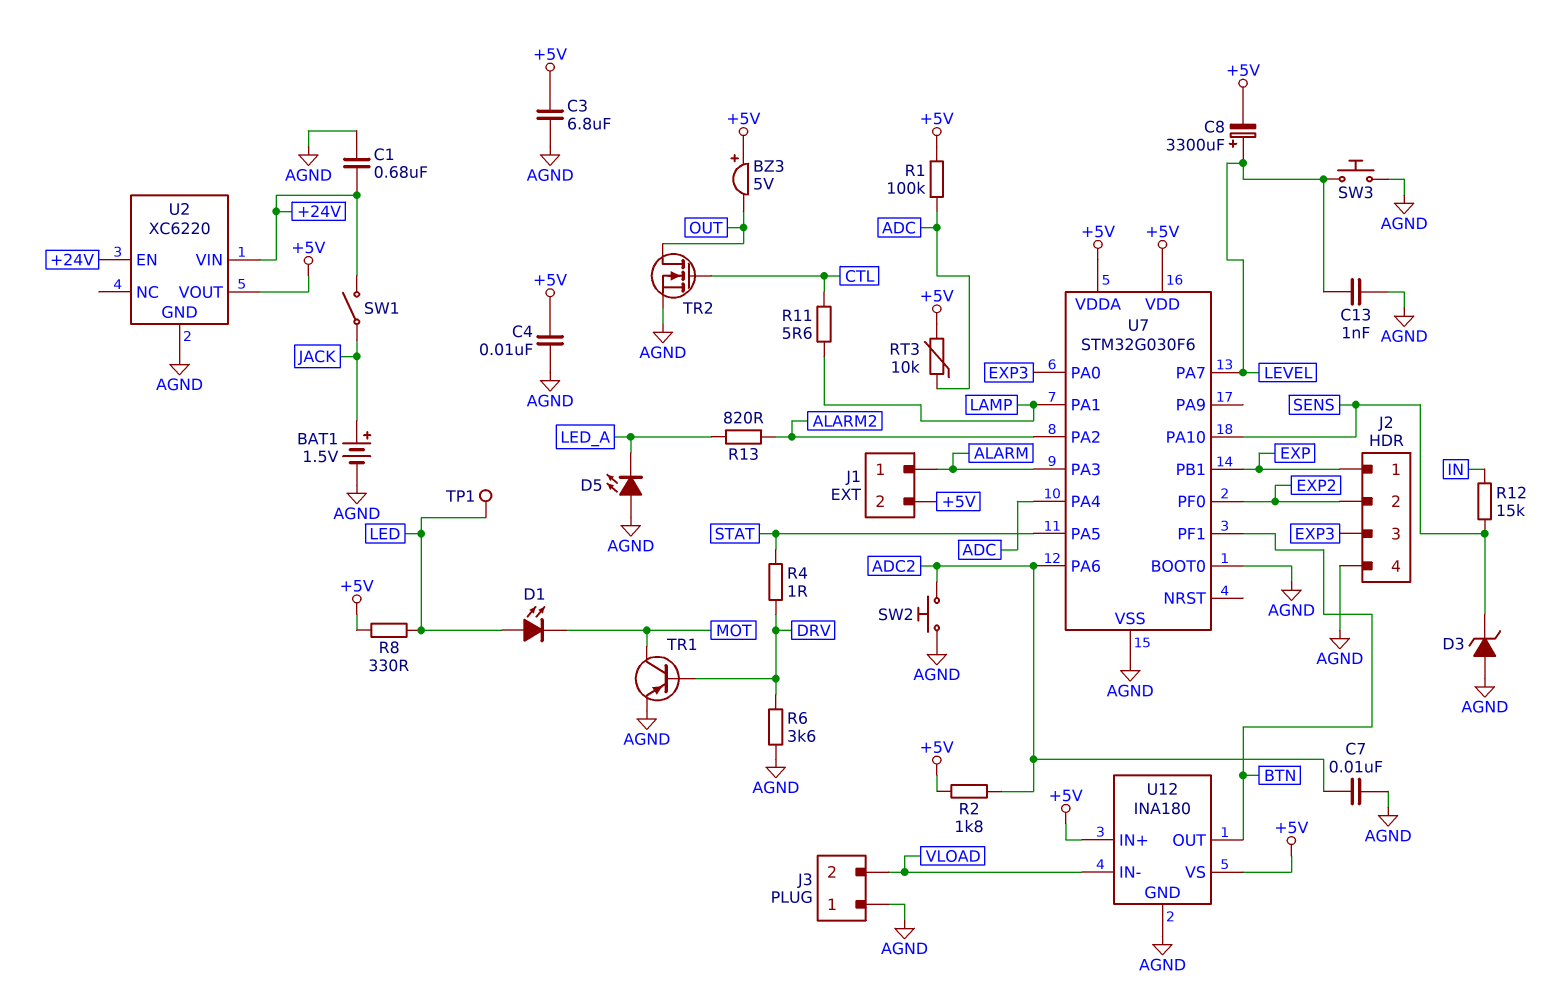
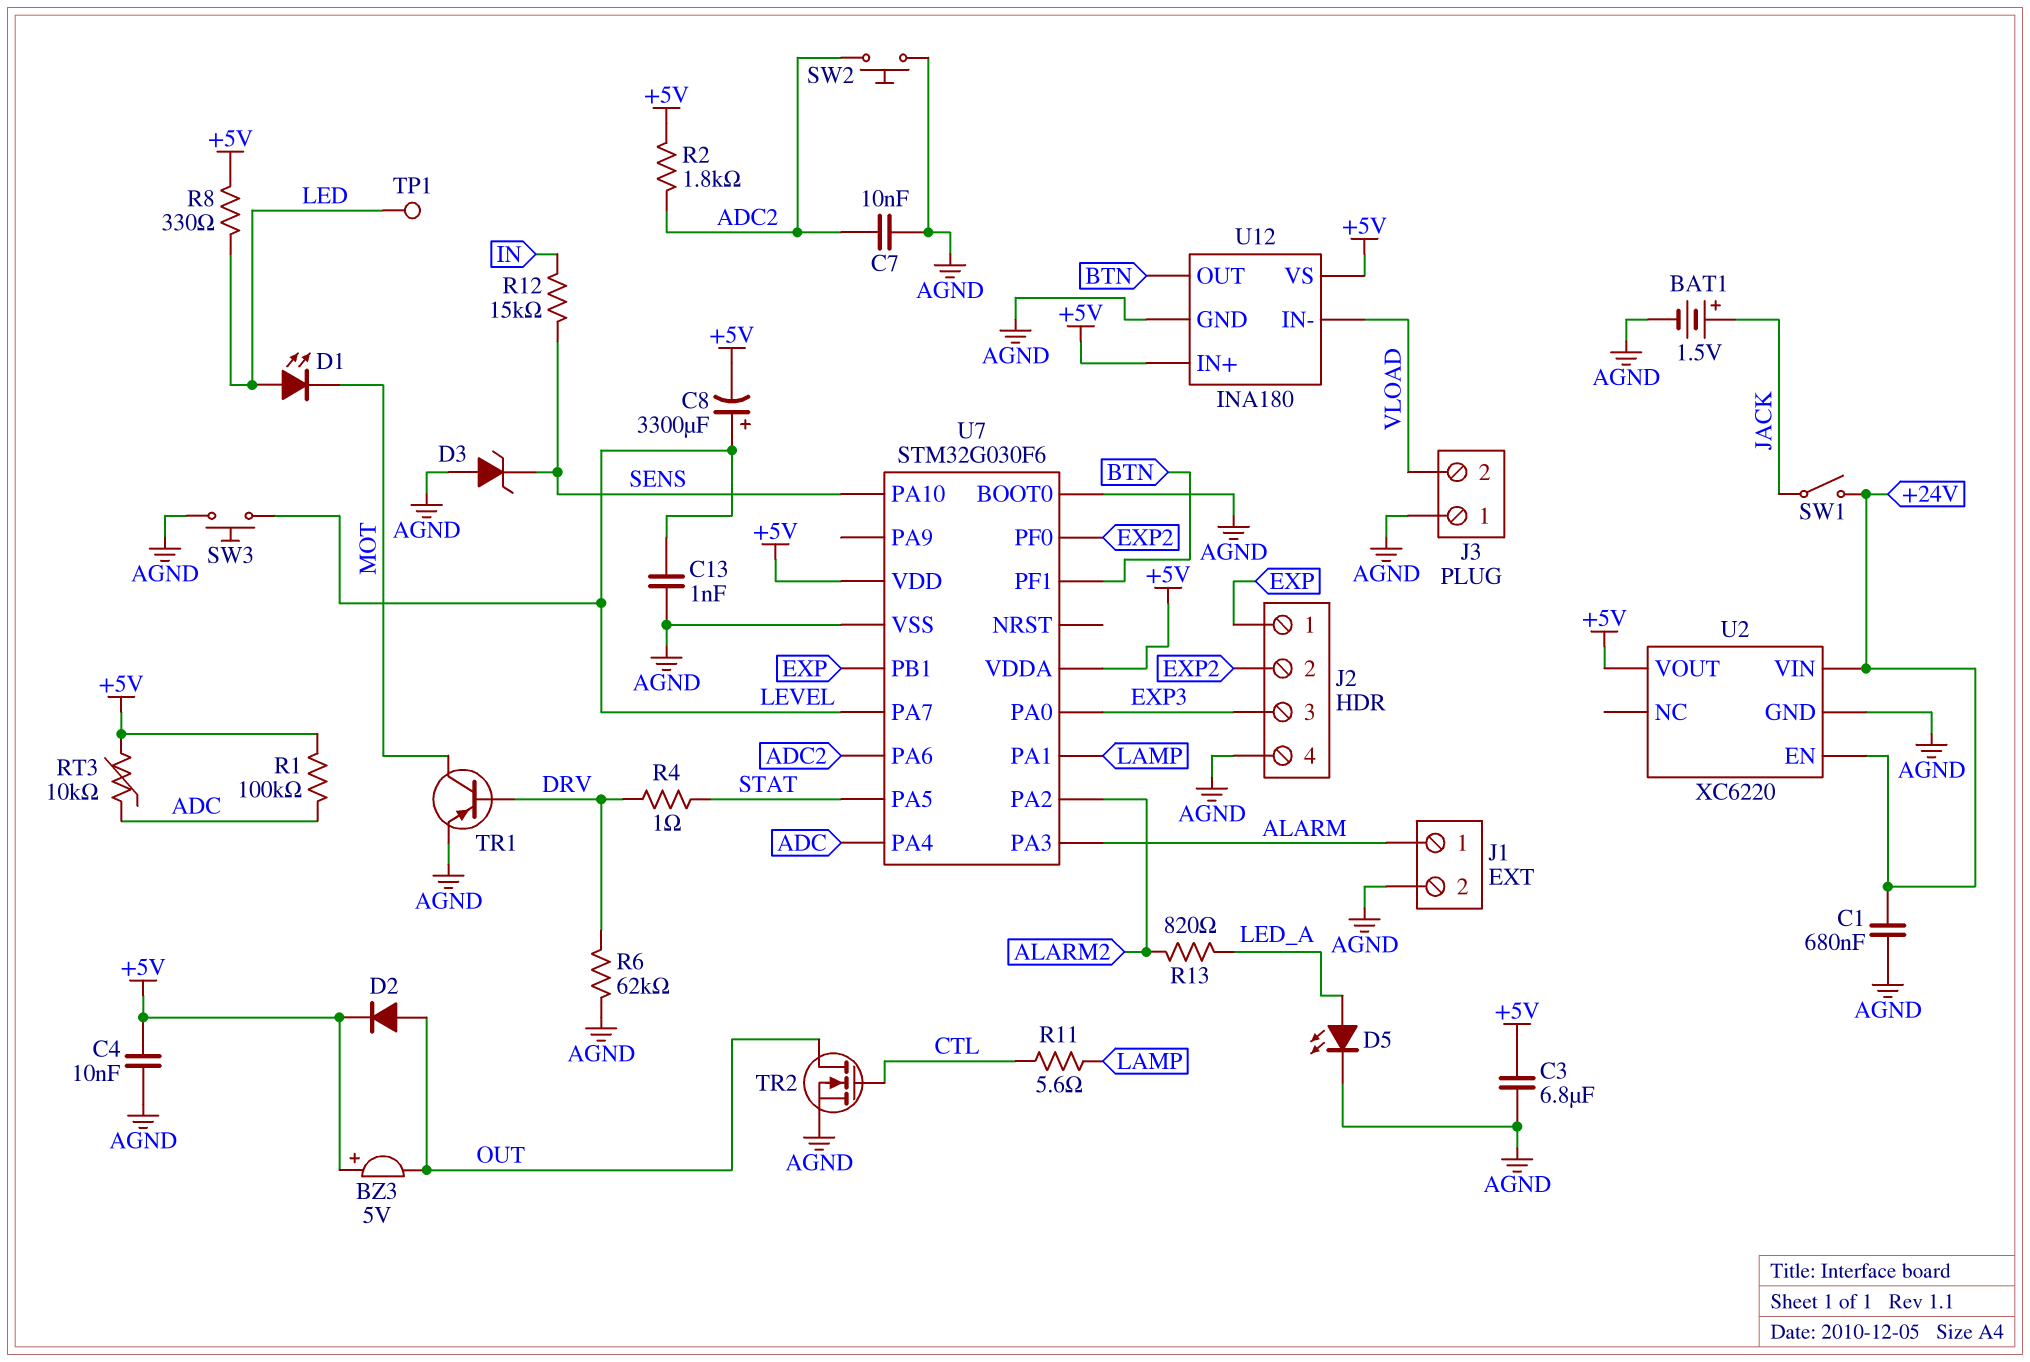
D2: none -> diode (A OUT, K +5V)
D5: LED (A AGND, K LED_A) -> LED (A LED_A, K AGND)
J1 pin 2: +5V -> AGND
R6: 3.6k (AGND, DRV) -> 62k (AGND, DRV)

